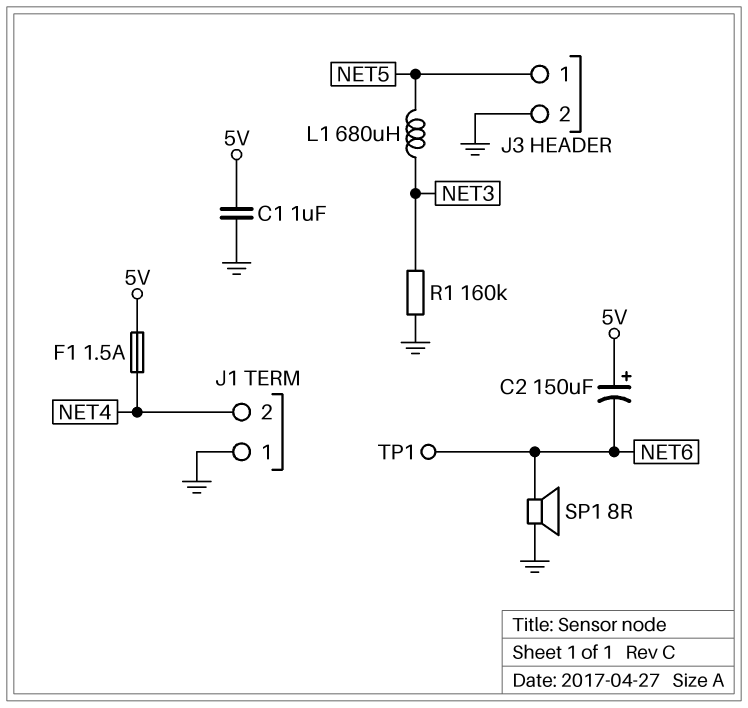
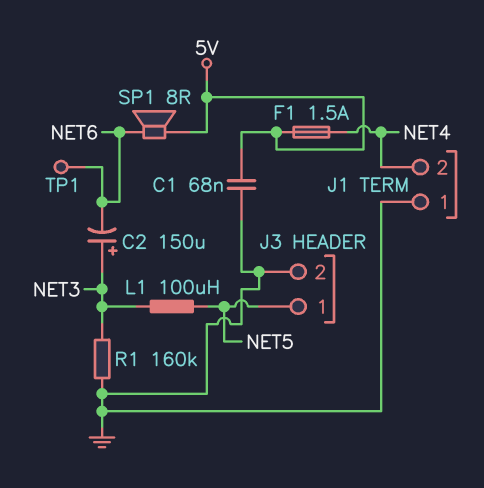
C1: 1uF (5V, GND) -> 68nF (5V, GND)
C2: 150uF (plus 5V, minus NET6) -> 150uF (plus NET3, minus NET6)
L1: 680uH (NET3, NET5) -> 100uH (NET3, NET5)
SP1: speaker 8R (GND, NET6) -> speaker 8R (5V, NET6)

